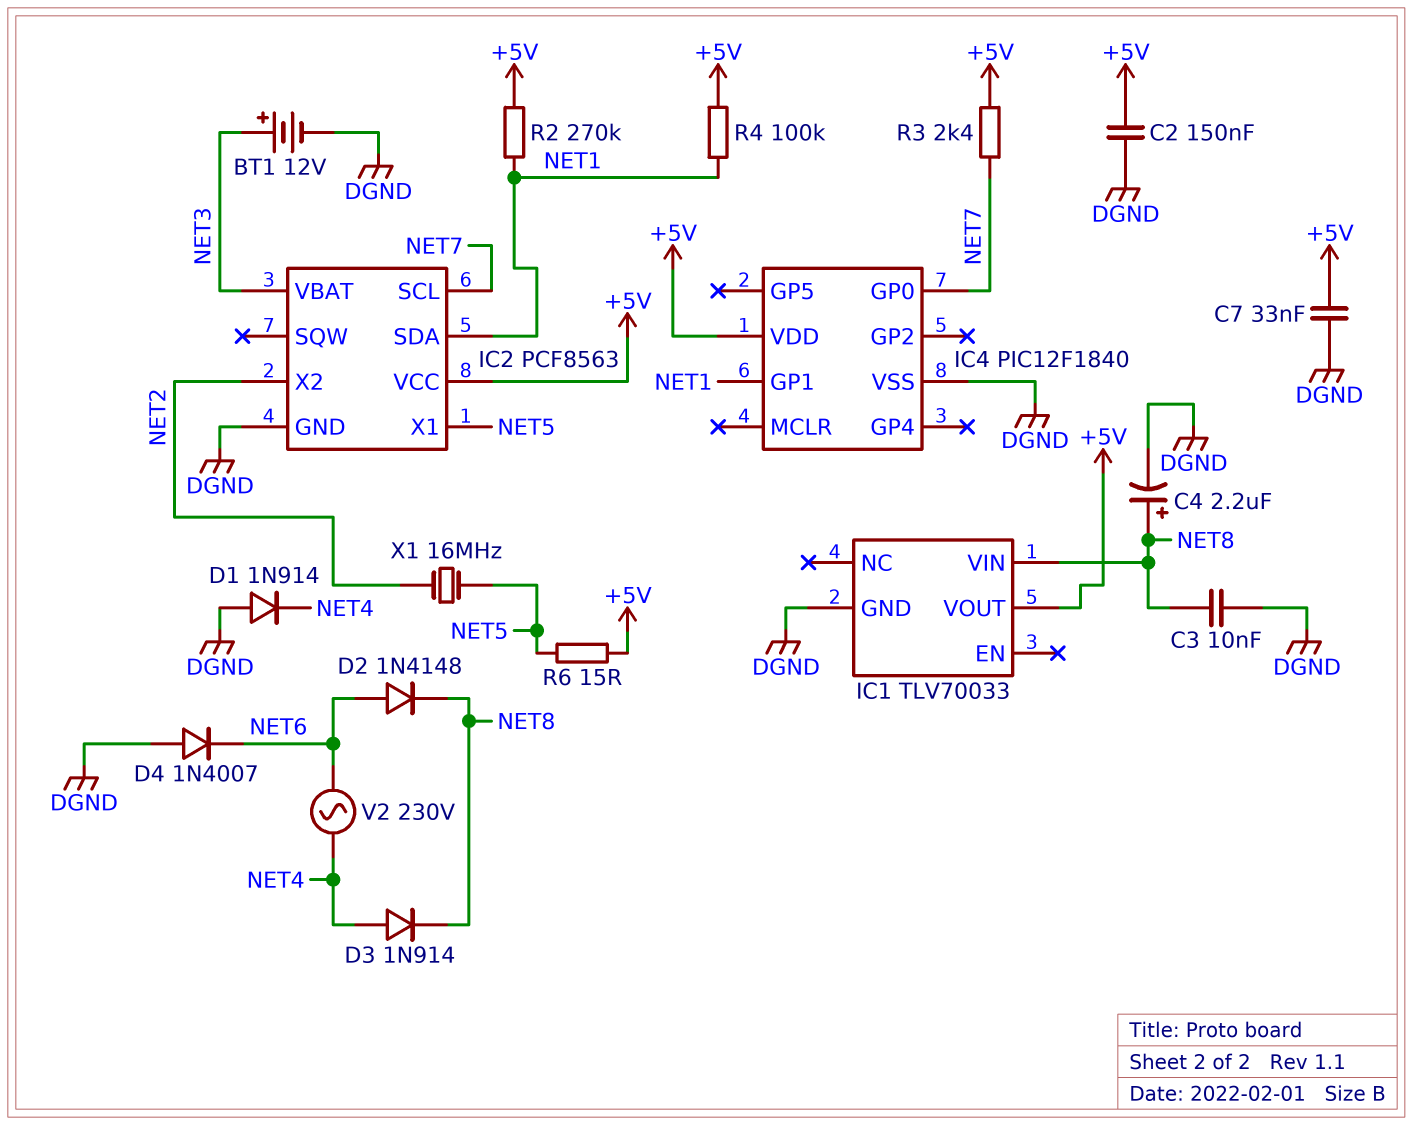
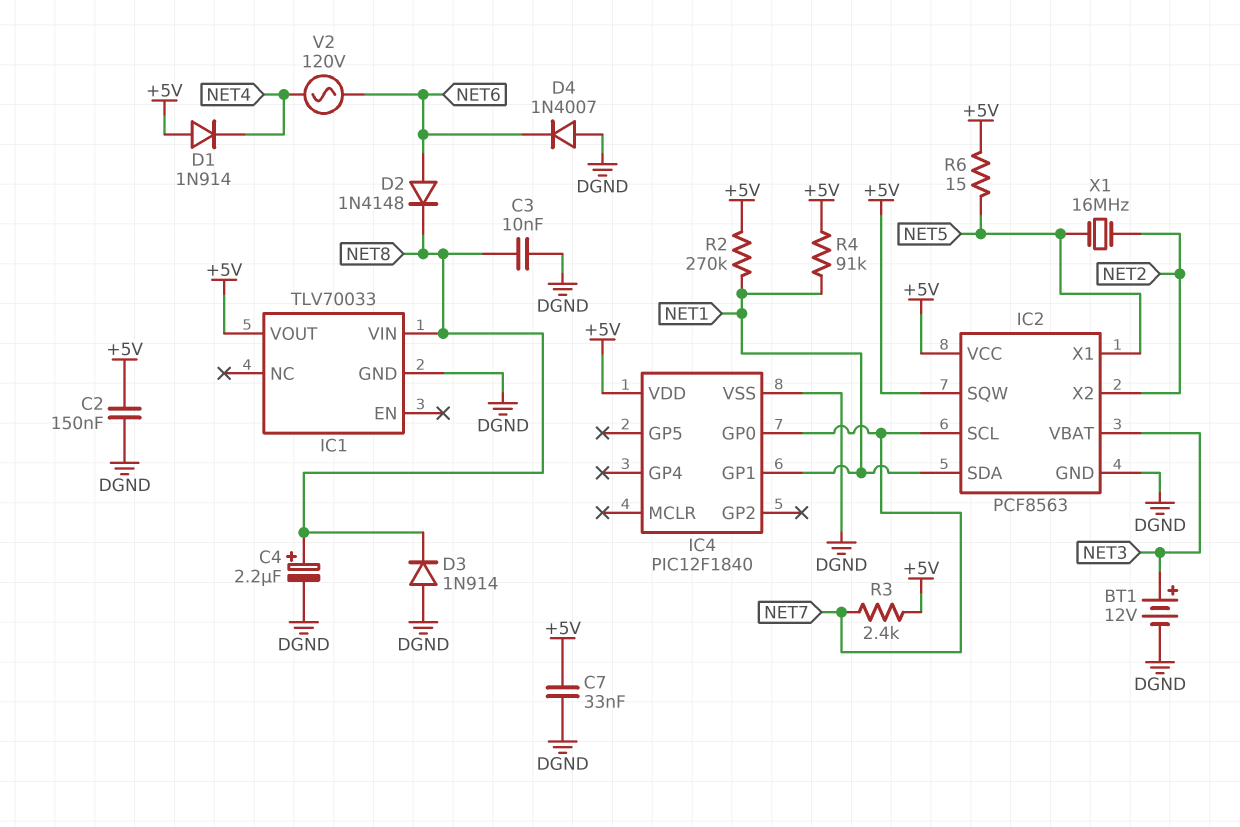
D1: diode 1N914 (A DGND, K NET4) -> diode 1N914 (A +5V, K NET4)
D3: diode 1N914 (A NET4, K NET8) -> diode 1N914 (A DGND, K NET8)
IC2 pin SQW: none -> +5V
R4: 100k (+5V, NET1) -> 91k (+5V, NET1)
V2: AC 230V (NET4, NET6) -> AC 120V (NET4, NET6)

